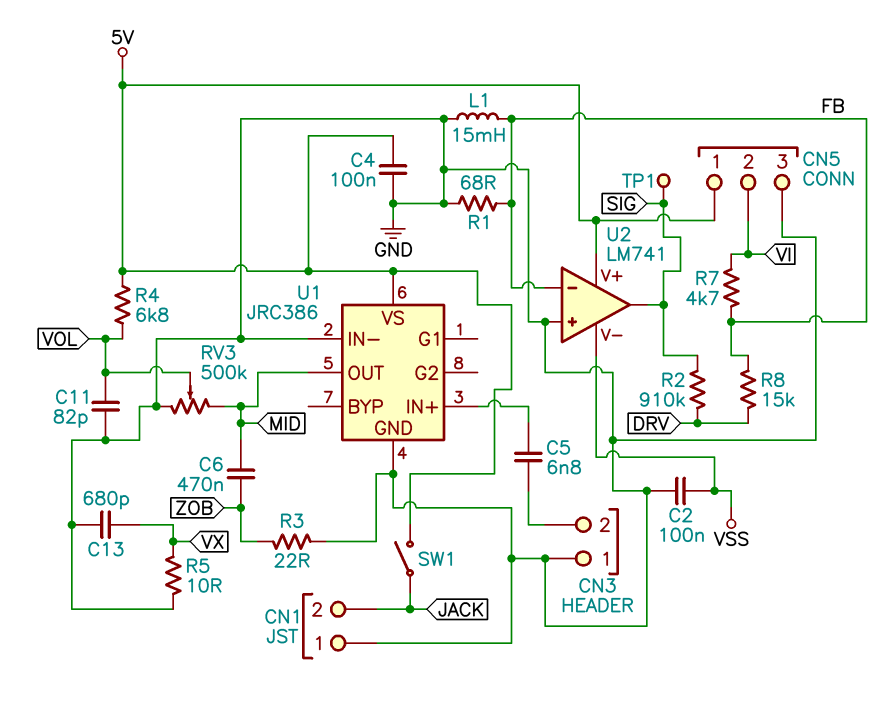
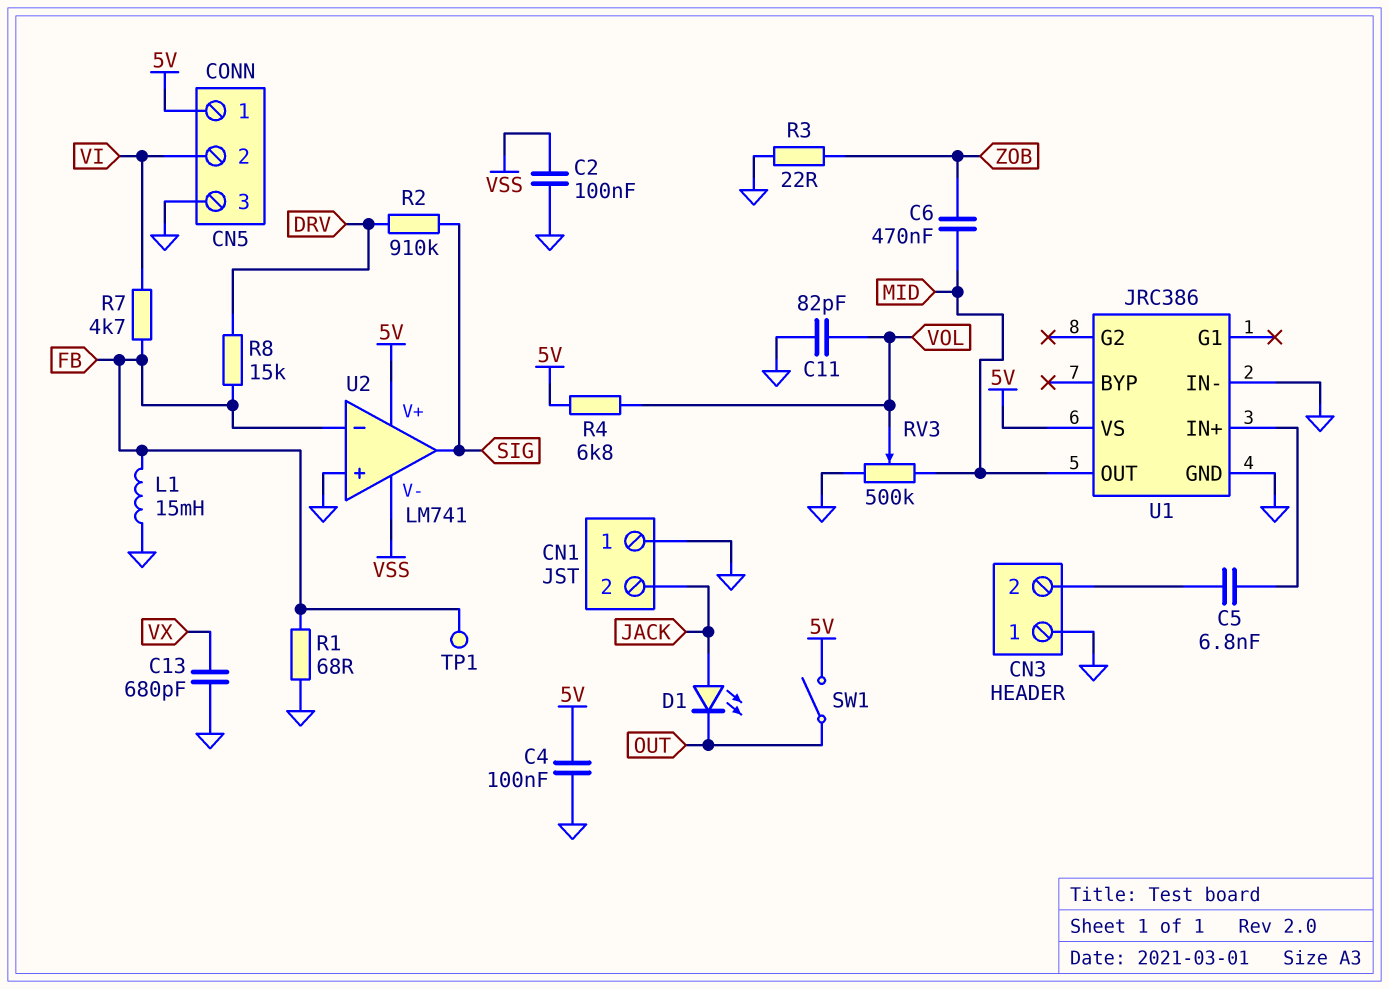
D1: none -> LED (A JACK, K OUT)
R5: 10 (GND, VX) -> none
SW1: switch (5V, JACK) -> switch (5V, OUT)
TP1: test point (SIG) -> test point (FB)

